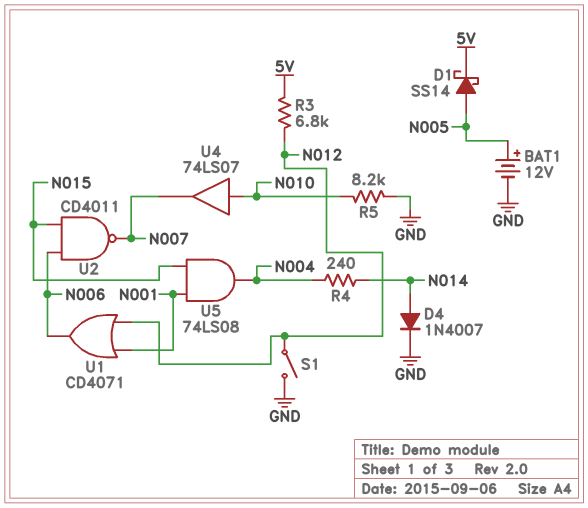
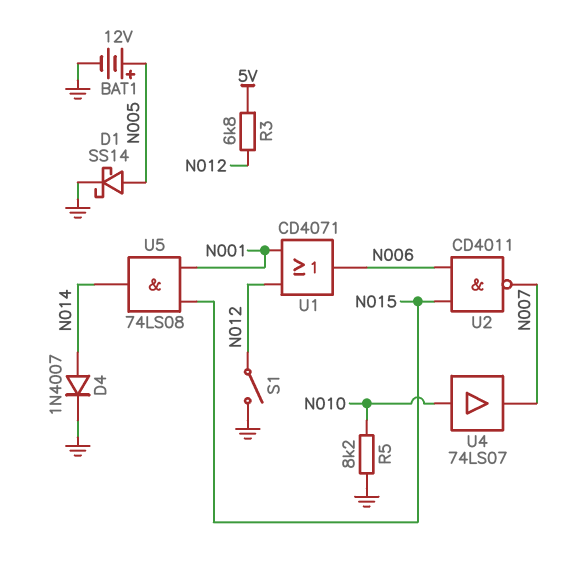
D1: schottky SS14 (A N005, K 5V) -> schottky SS14 (A N005, K GND)
R4: 240 (N004, N014) -> none
U5: AND 74LS08 (in N001, in N015, out N004) -> AND 74LS08 (in N001, in N015, out N014)

